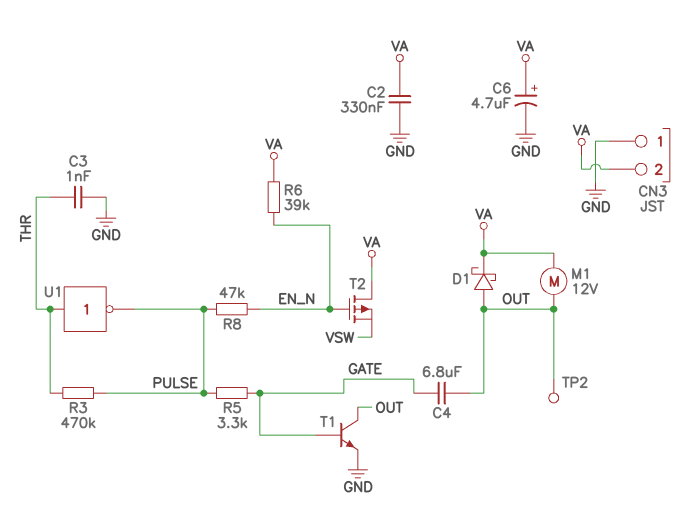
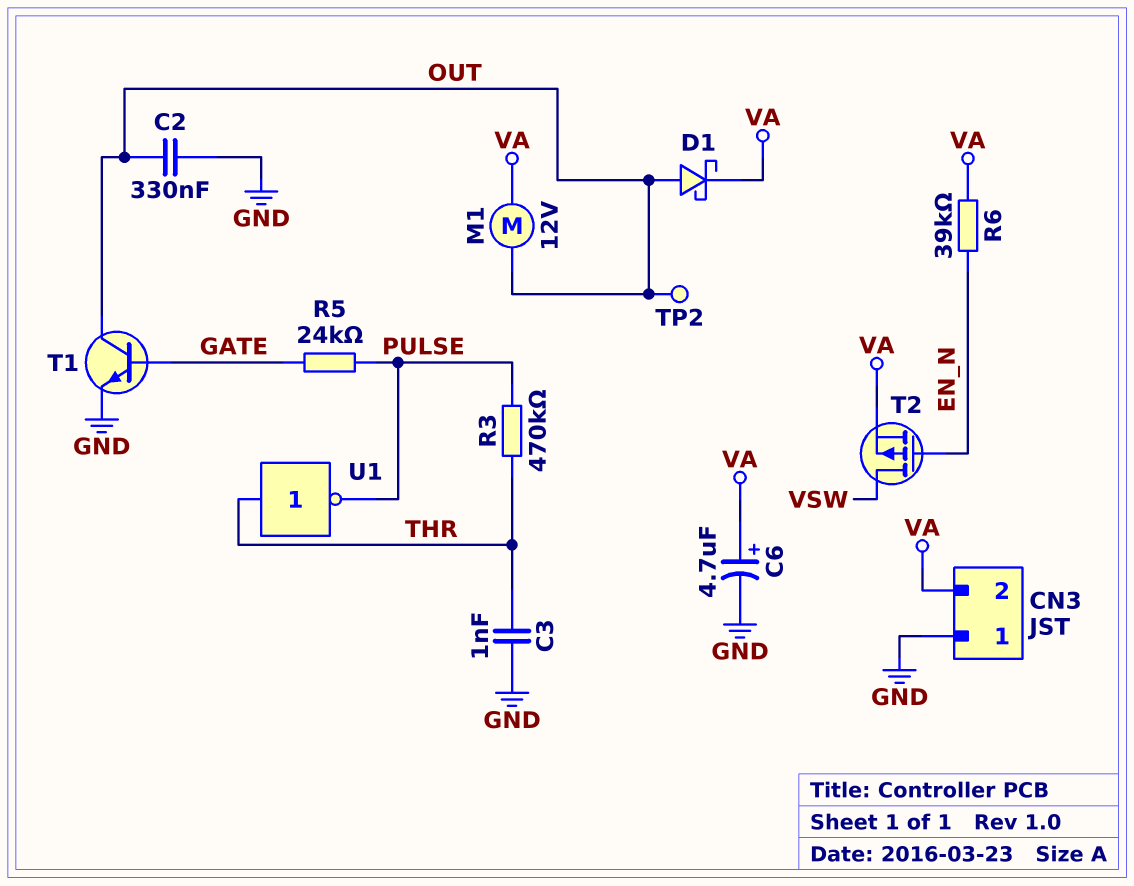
C2: 330nF (GND, VA) -> 330nF (GND, OUT)
C4: 6.8uF (GATE, OUT) -> none
R5: 3.3k (GATE, PULSE) -> 24k (GATE, PULSE)
R8: 47k (EN_N, PULSE) -> none
T2: PMOS (G EN_N, D VA, S VSW) -> PMOS (G EN_N, D VSW, S VA)

